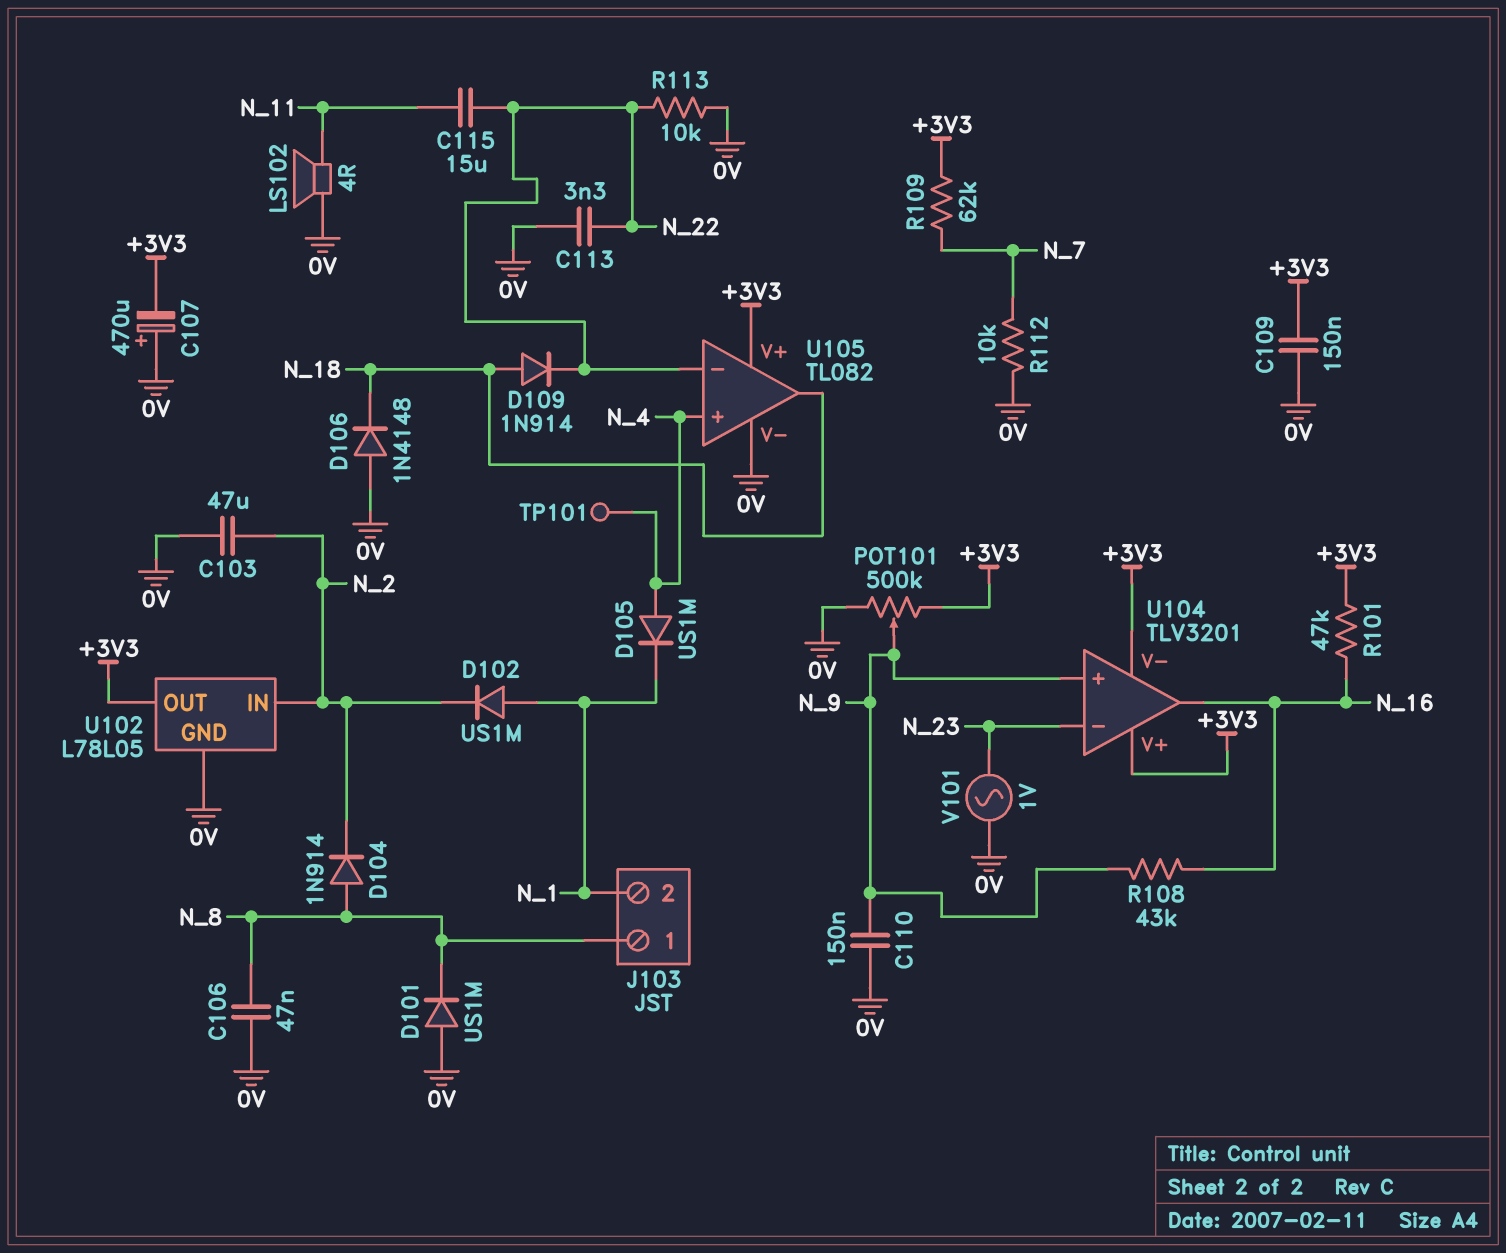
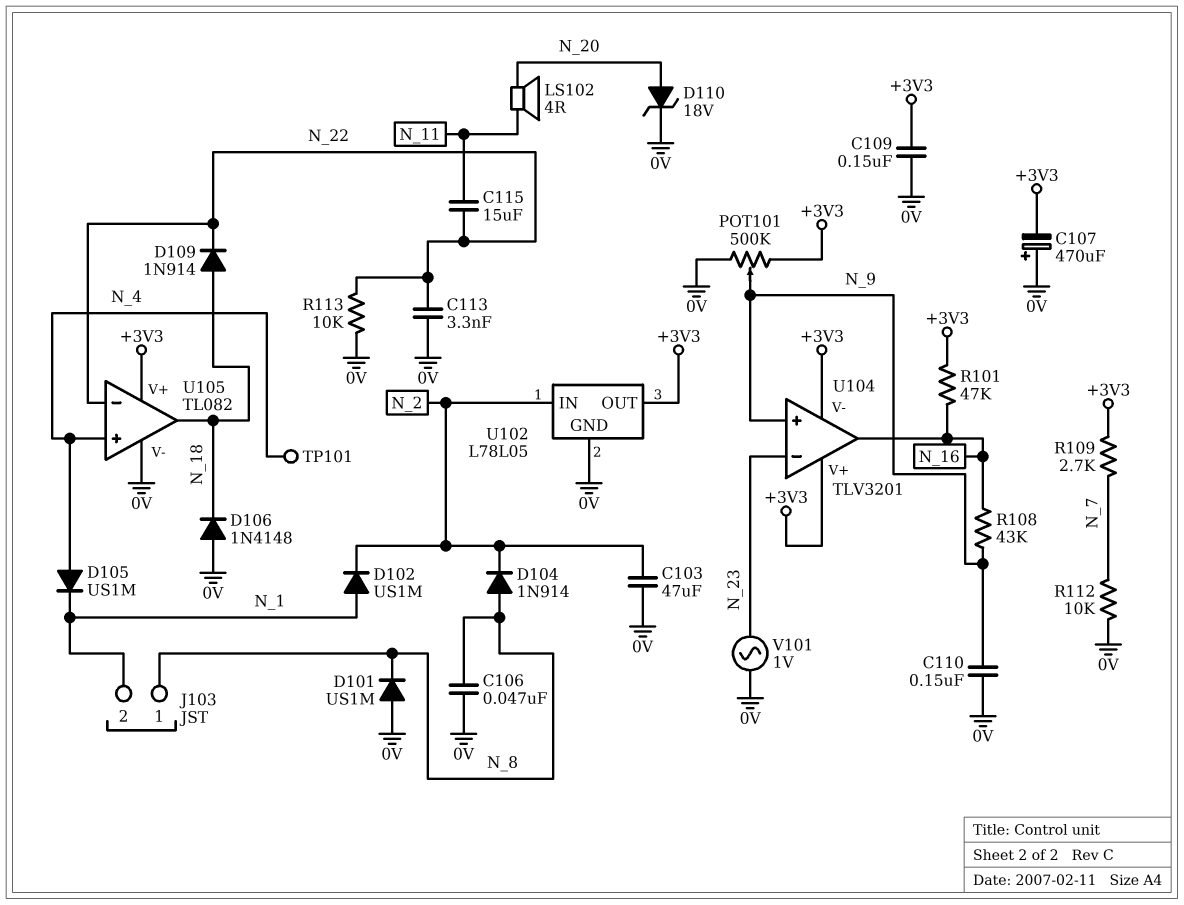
D110: none -> zener 18V (A N_20, K 0V)
LS102: speaker 4R (0V, N_11) -> speaker 4R (N_11, N_20)
R109: 62k (+3V3, N_7) -> 2.7k (+3V3, N_7)

